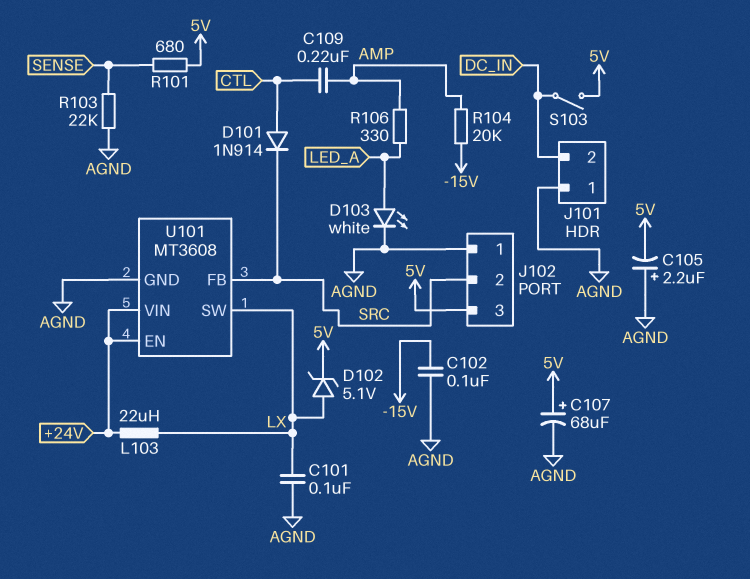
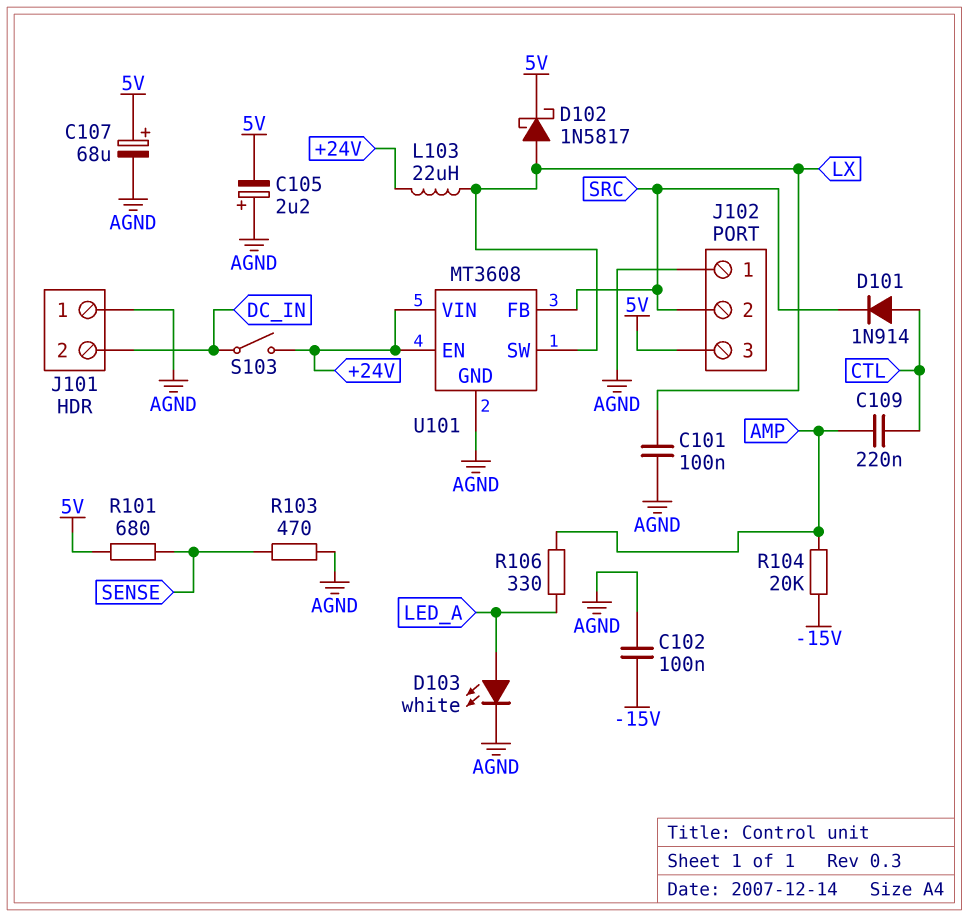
D102: zener 5.1V (A LX, K 5V) -> schottky 1N5817 (A LX, K 5V)
R103: 22k (AGND, SENSE) -> 470 (AGND, SENSE)
S103: switch (5V, DC_IN) -> switch (+24V, DC_IN)

